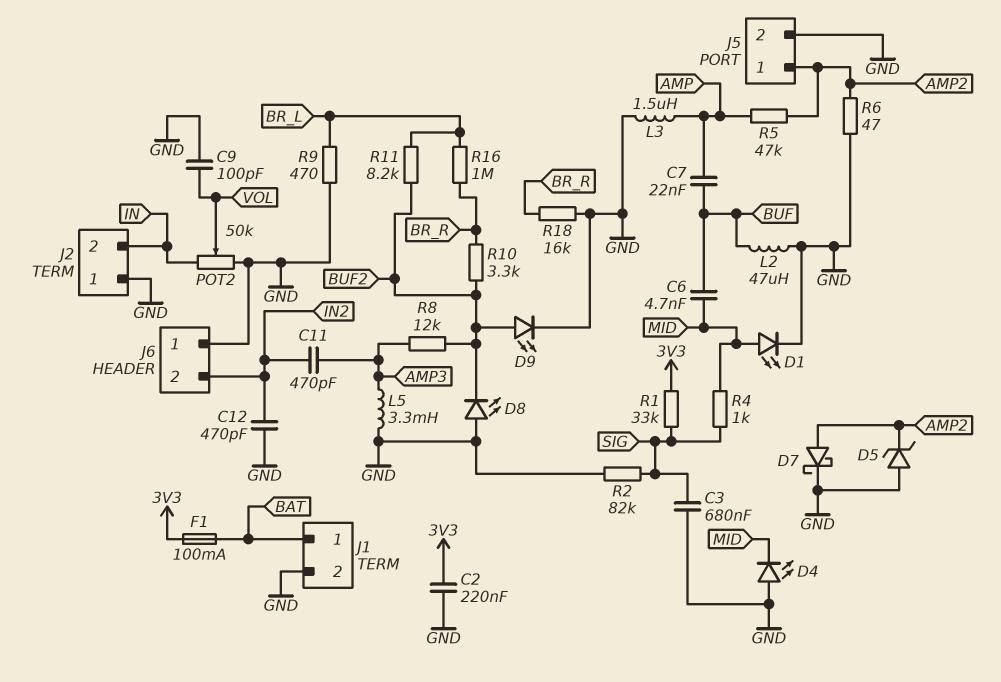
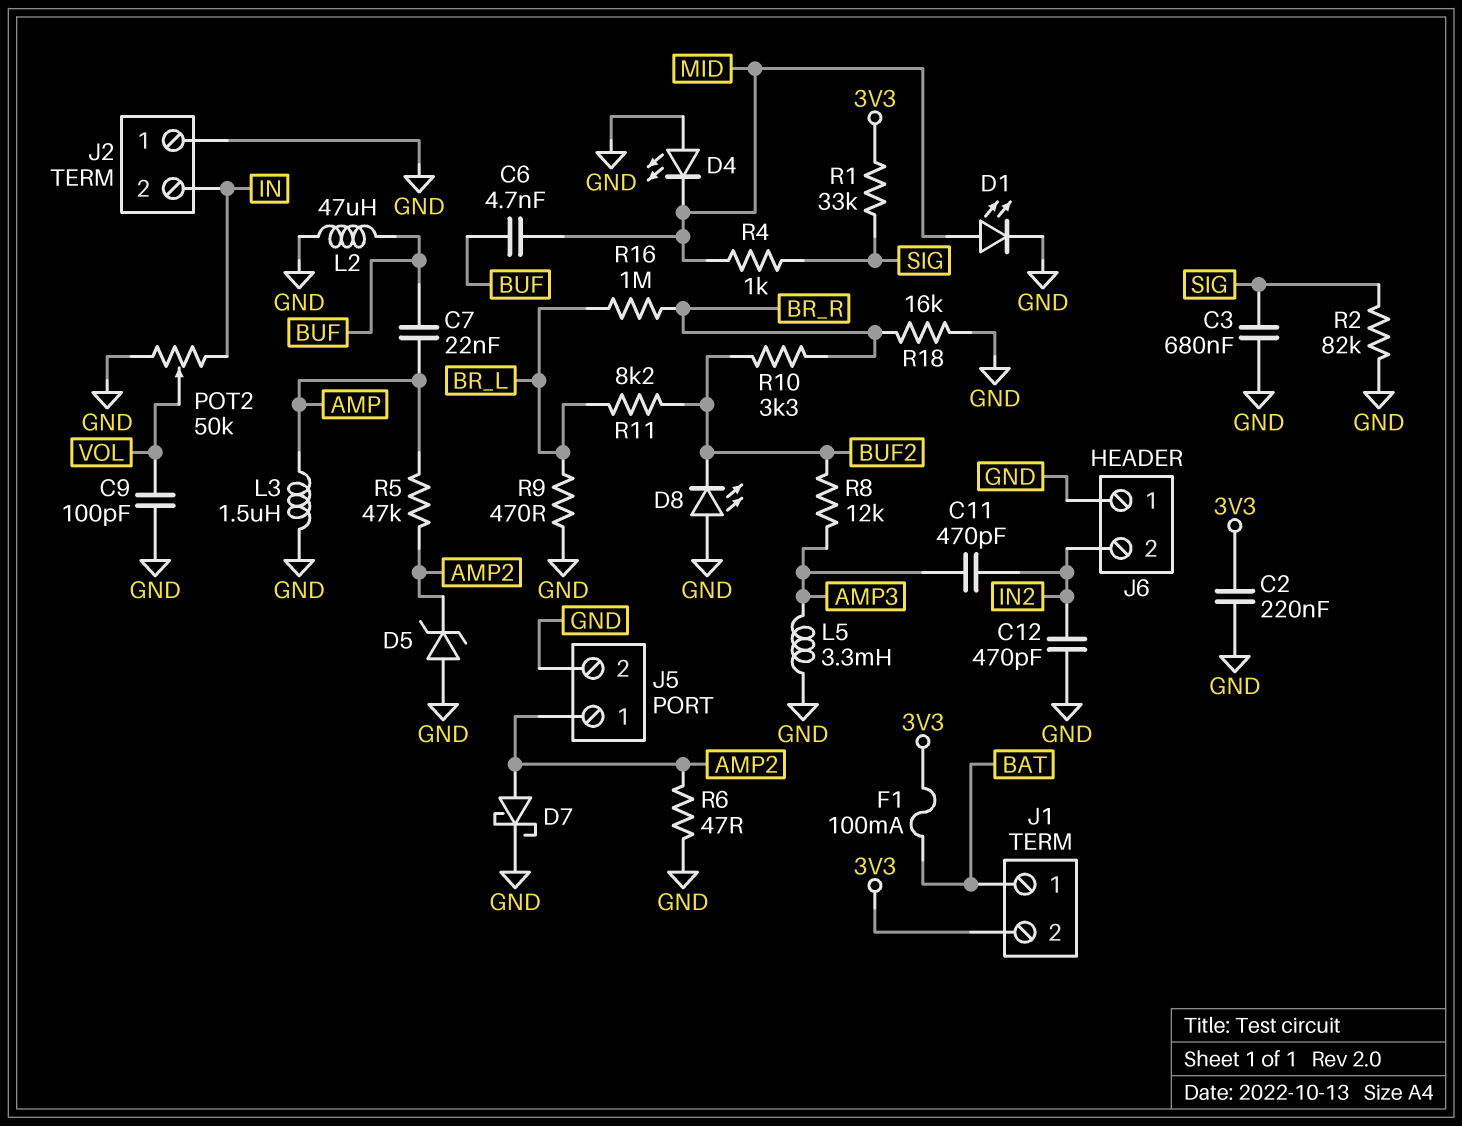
D9: LED (A BUF2, K GND) -> none
J1 pin 2: GND -> 3V3

